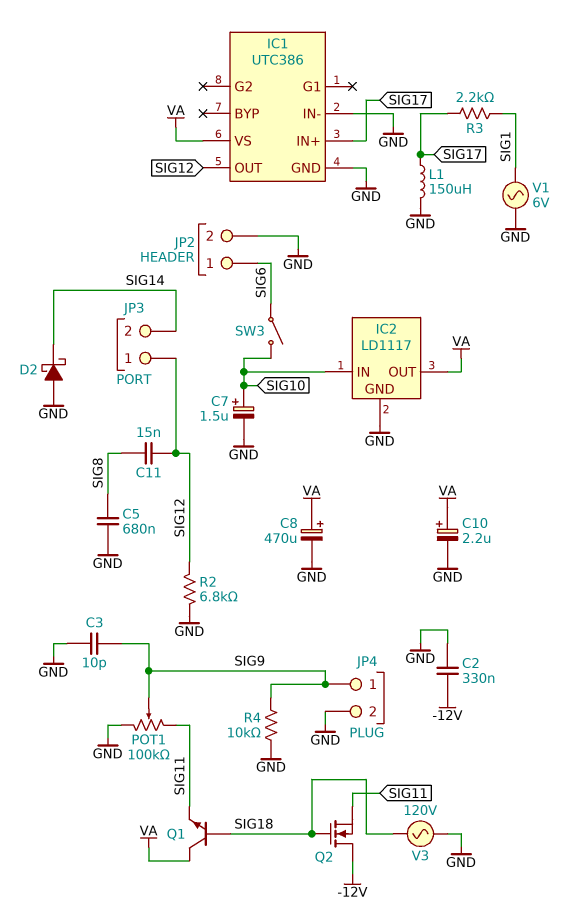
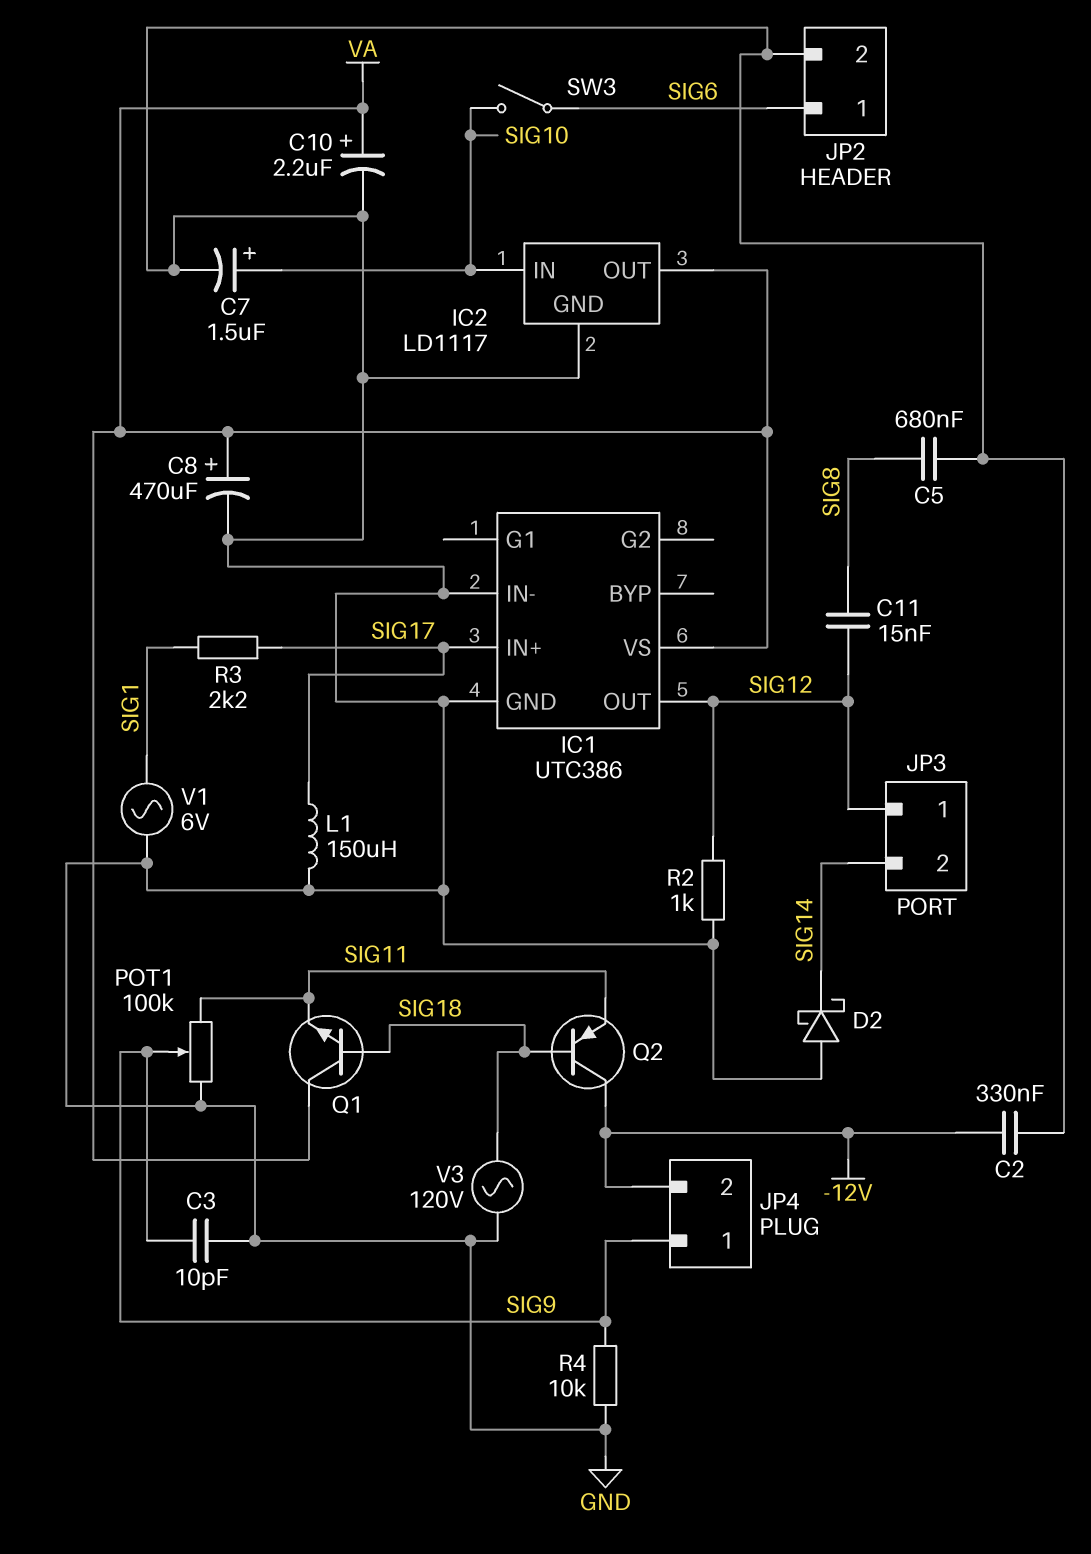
JP4 pin 2: GND -> -12V
Q2: NMOS (G SIG18, D -12V, S SIG11) -> PNP (B SIG18, C -12V, E SIG11)
R2: 6.8k (GND, SIG12) -> 1k (GND, SIG12)

